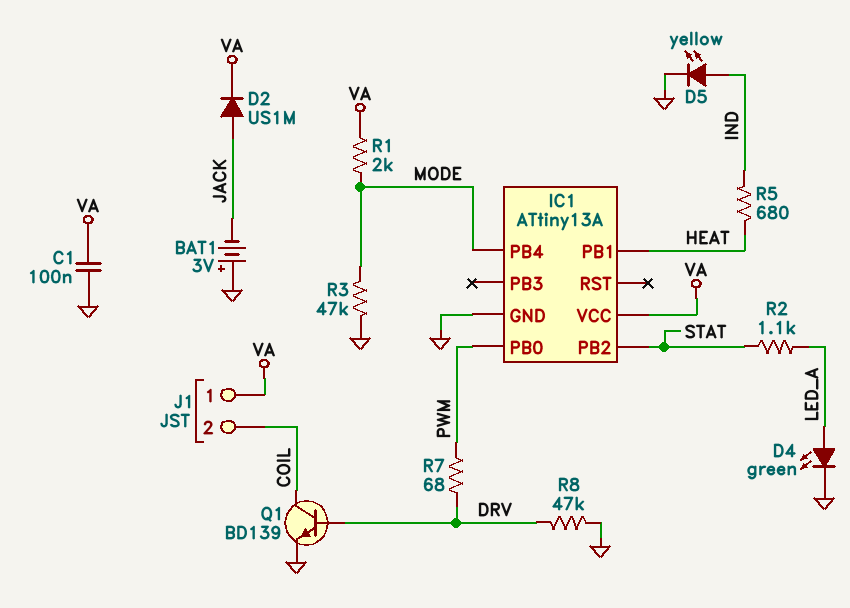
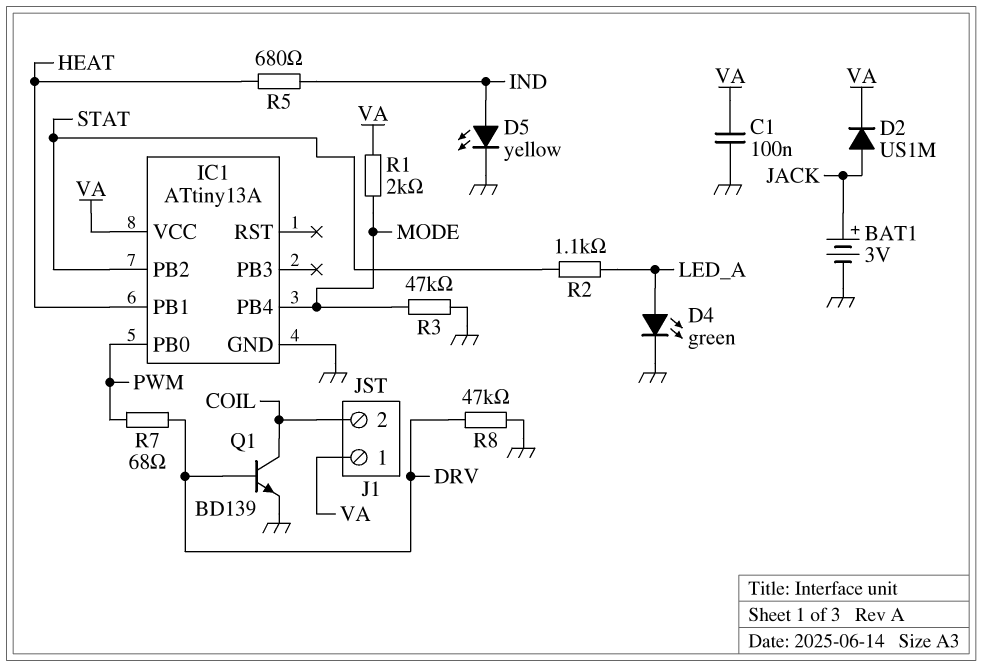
BAT1: 3V (plus GND, minus JACK) -> 3V (plus JACK, minus GND)

